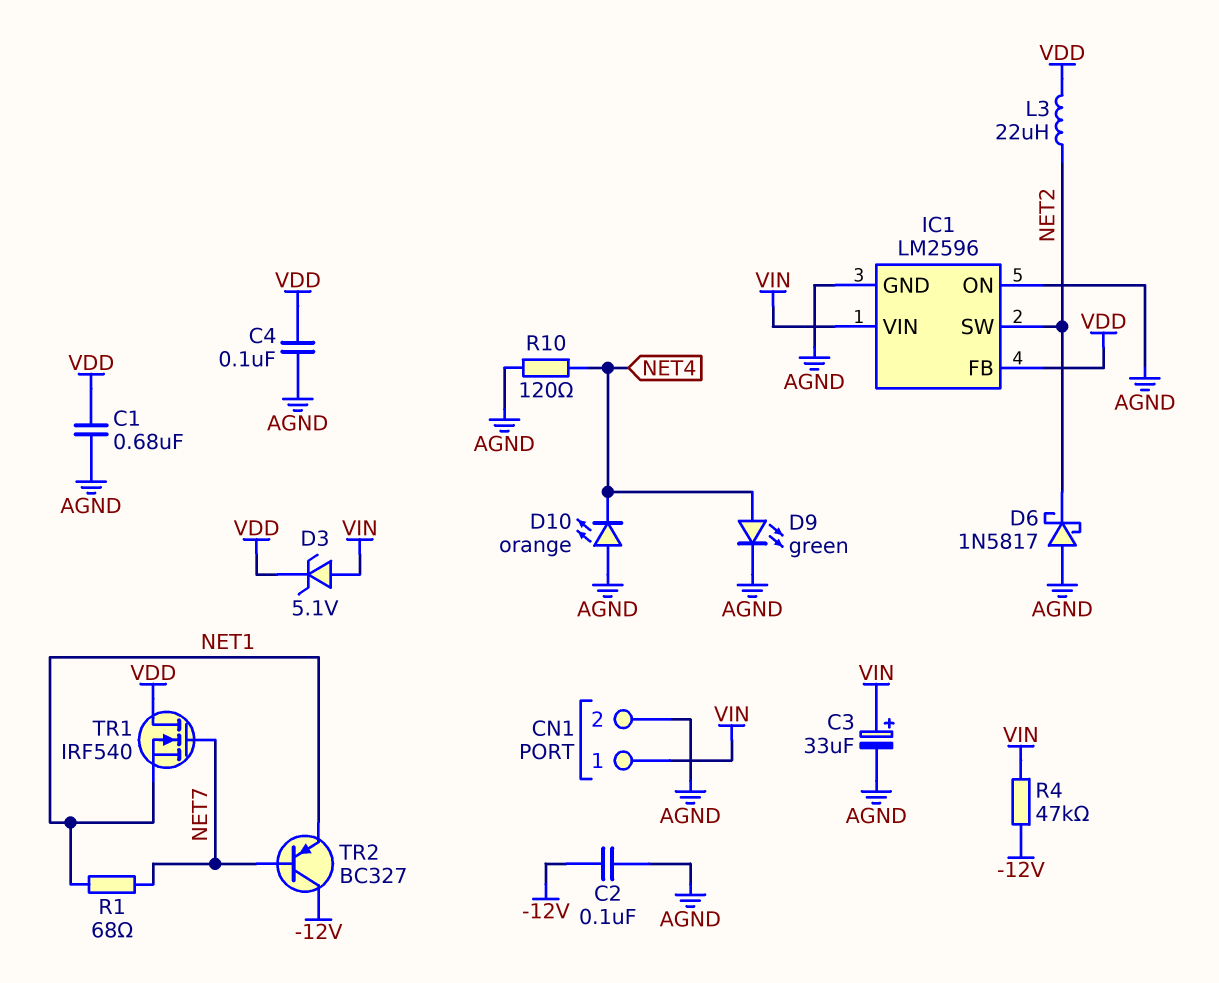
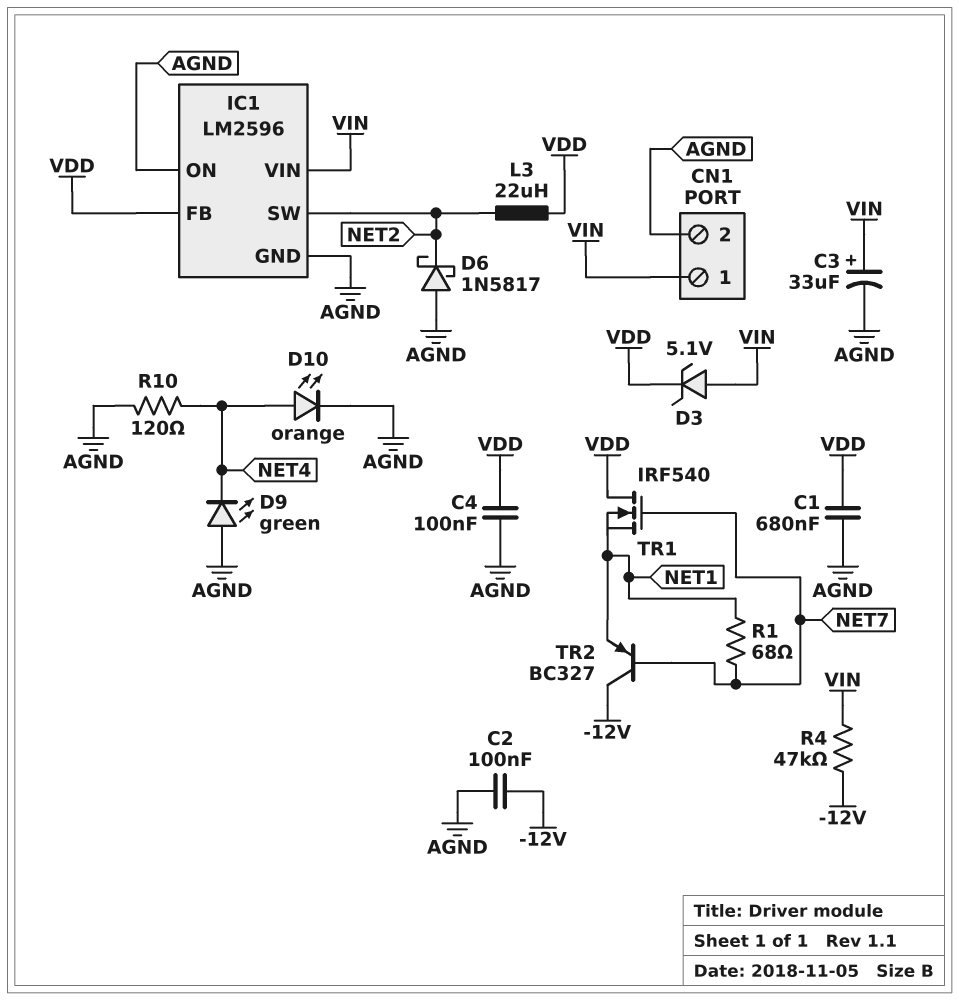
D9: LED green (A NET4, K AGND) -> LED green (A AGND, K NET4)
D10: LED orange (A AGND, K NET4) -> LED orange (A NET4, K AGND)

